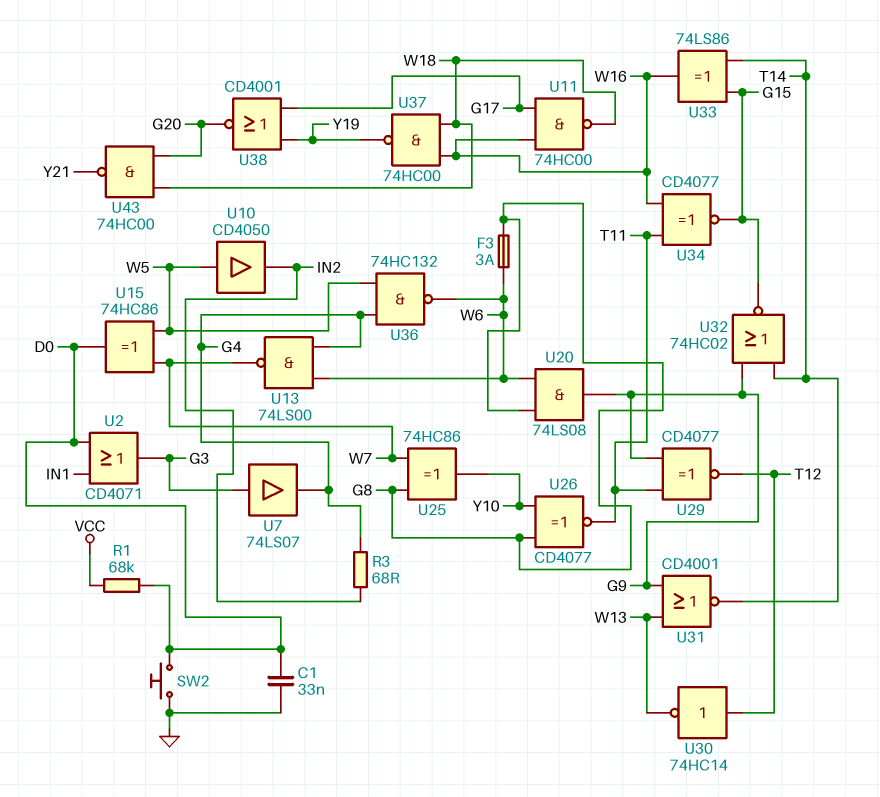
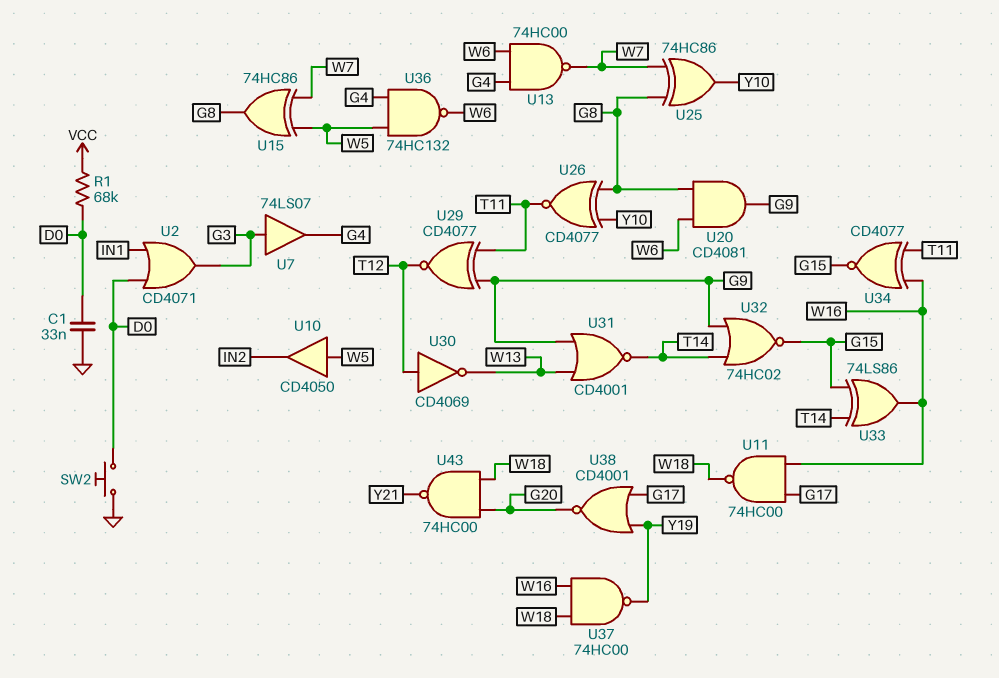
F3: 3A (G8, W6) -> none
R3: 68 (G4, IN2) -> none
U13: NAND 74LS00 (in G4, in W6, out W7) -> NAND 74HC00 (in G4, in W6, out W7)
U15: XOR 74HC86 (in W5, in W7, out D0) -> XOR 74HC86 (in W5, in W7, out G8)
U20: AND 74LS08 (in G8, in W6, out G9) -> AND CD4081 (in G8, in W6, out G9)
U30: NOT 74HC14 (in T12, out W13) -> NOT CD4069 (in T12, out W13)

